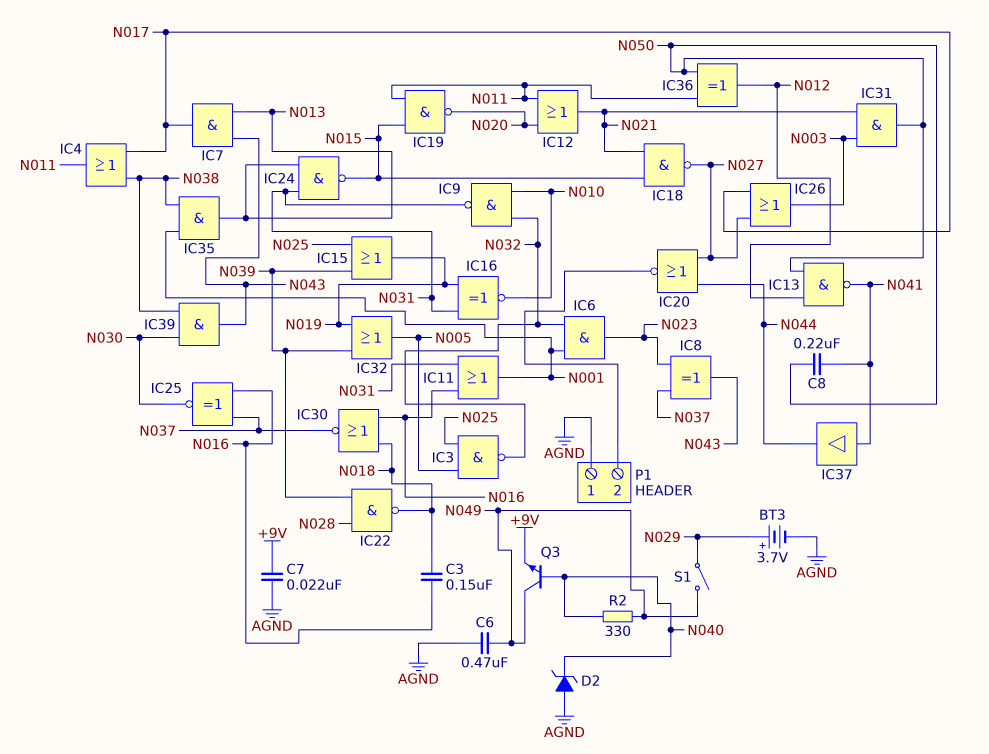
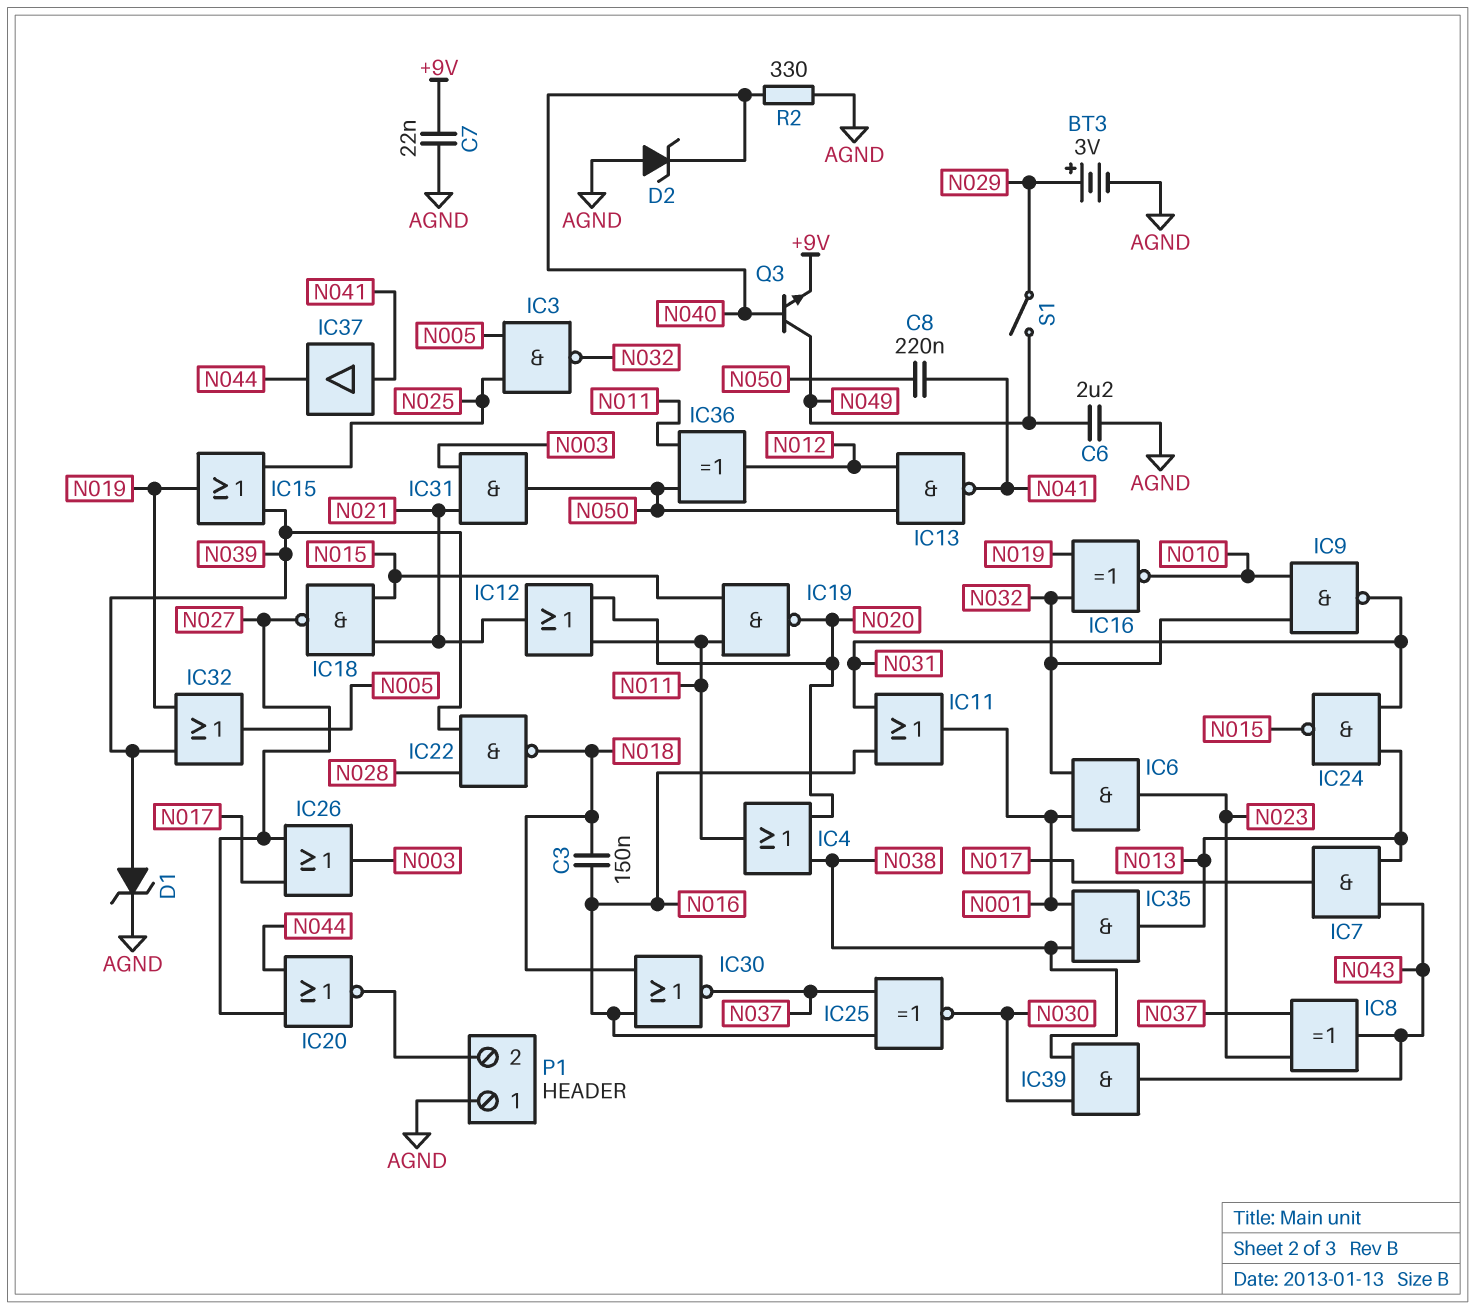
BT3: 3.7V (plus N029, minus AGND) -> 3V (plus N029, minus AGND)
C6: 470nF (AGND, N049) -> 2.2uF (AGND, N049)
D1: none -> zener (A N039, K AGND)
IC4: OR (in N017, in N038, out N011) -> OR (in N020, in N038, out N011)
IC16: XNOR (in N019, in N031, out N010) -> XNOR (in N019, in N032, out N010)
R2: 330 (N040, N049) -> 330 (AGND, N040)

